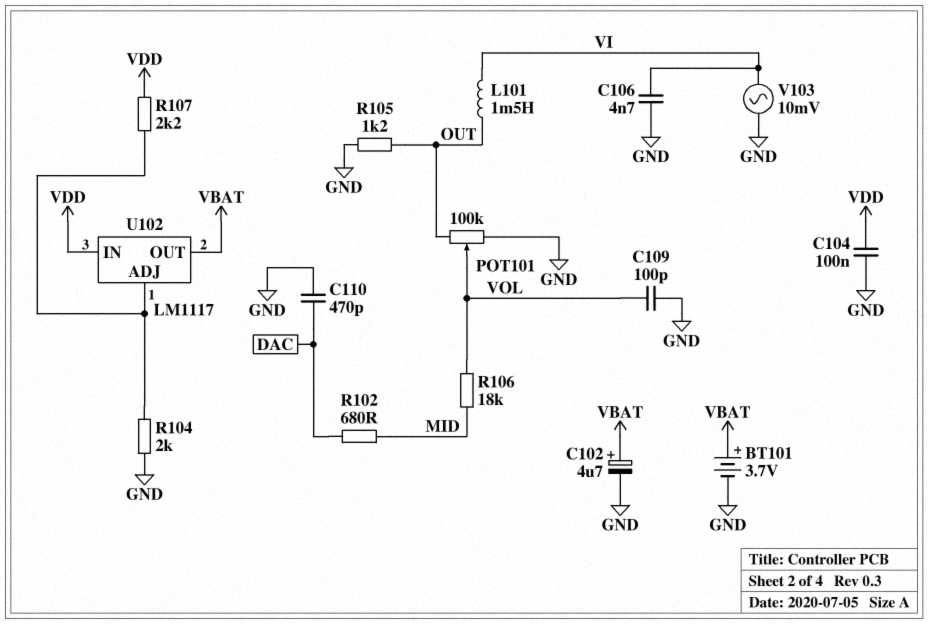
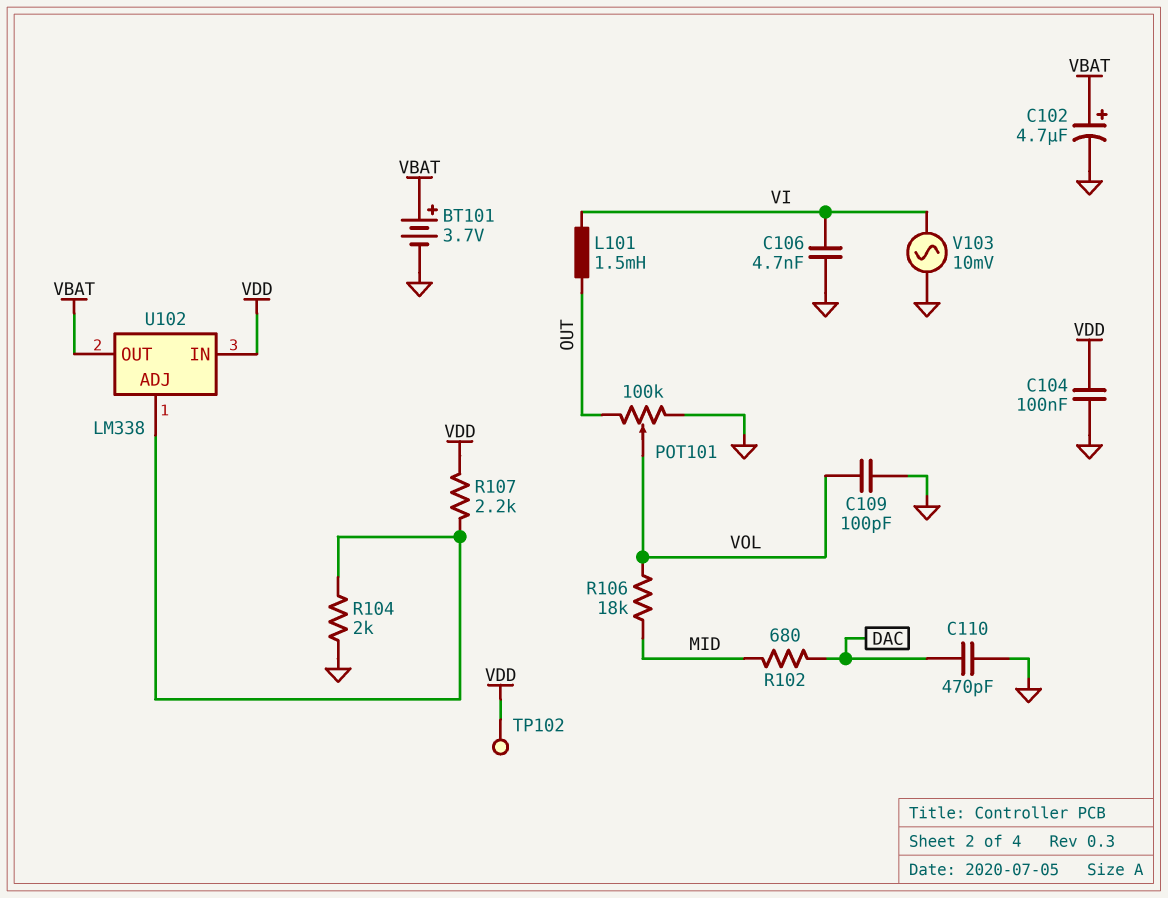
R105: 1.2k (GND, OUT) -> none
TP102: none -> test point (VDD)
U102: LM1117 -> LM338

